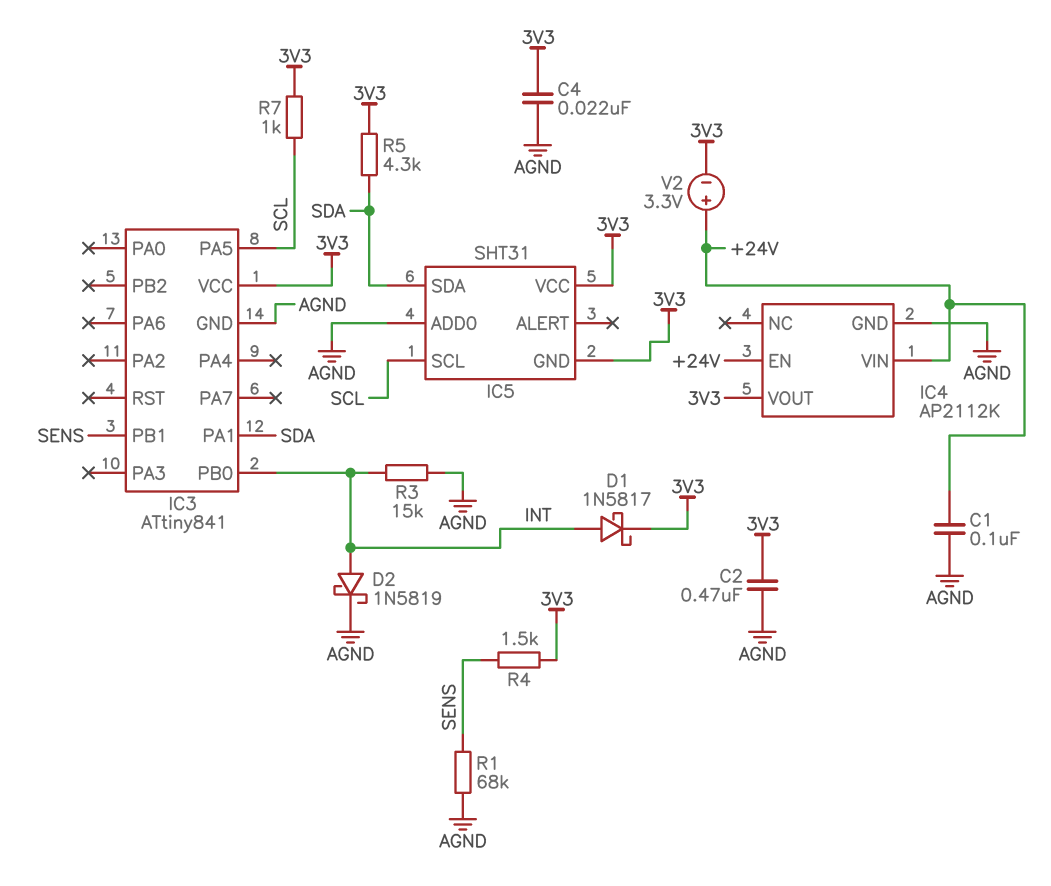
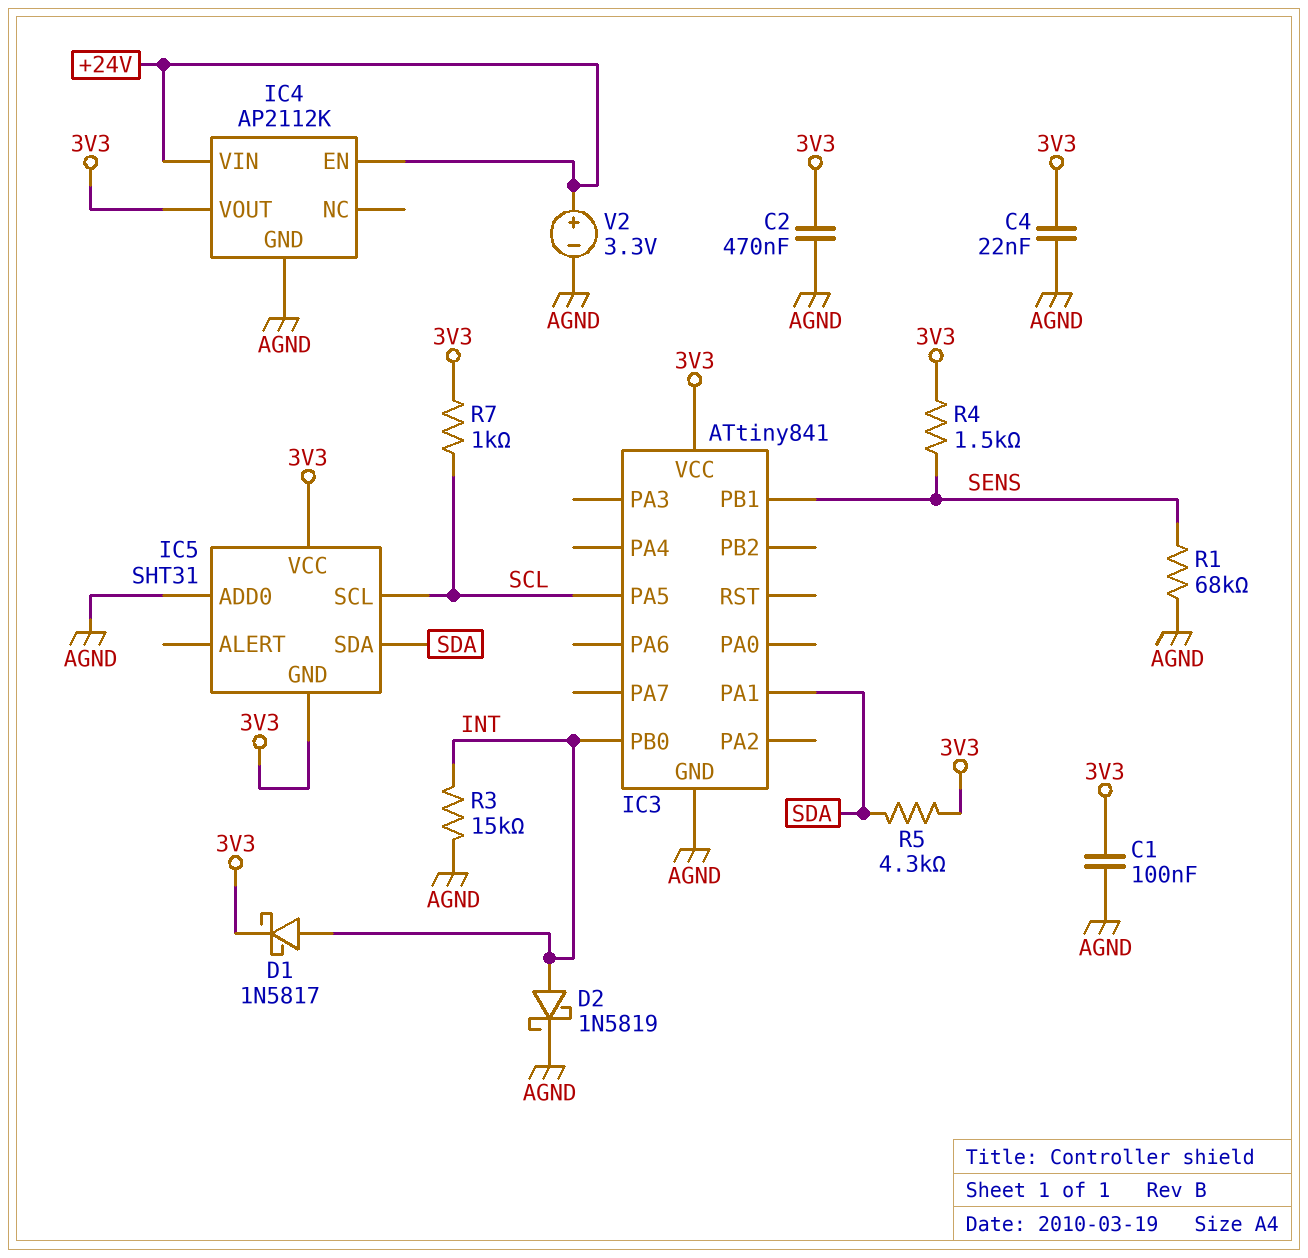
C1: 100nF (+24V, AGND) -> 100nF (3V3, AGND)
V2: 3.3V (plus +24V, minus 3V3) -> 3.3V (plus +24V, minus AGND)

